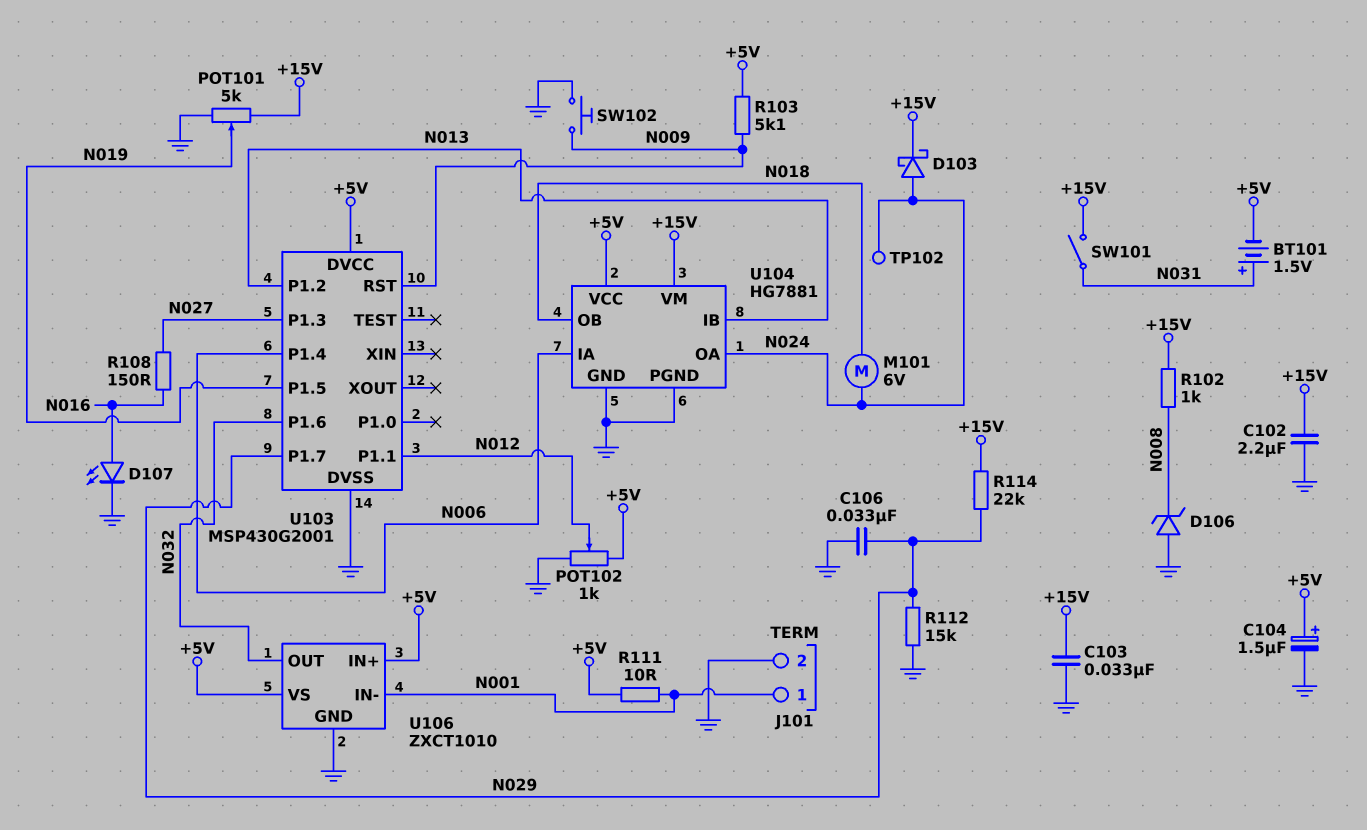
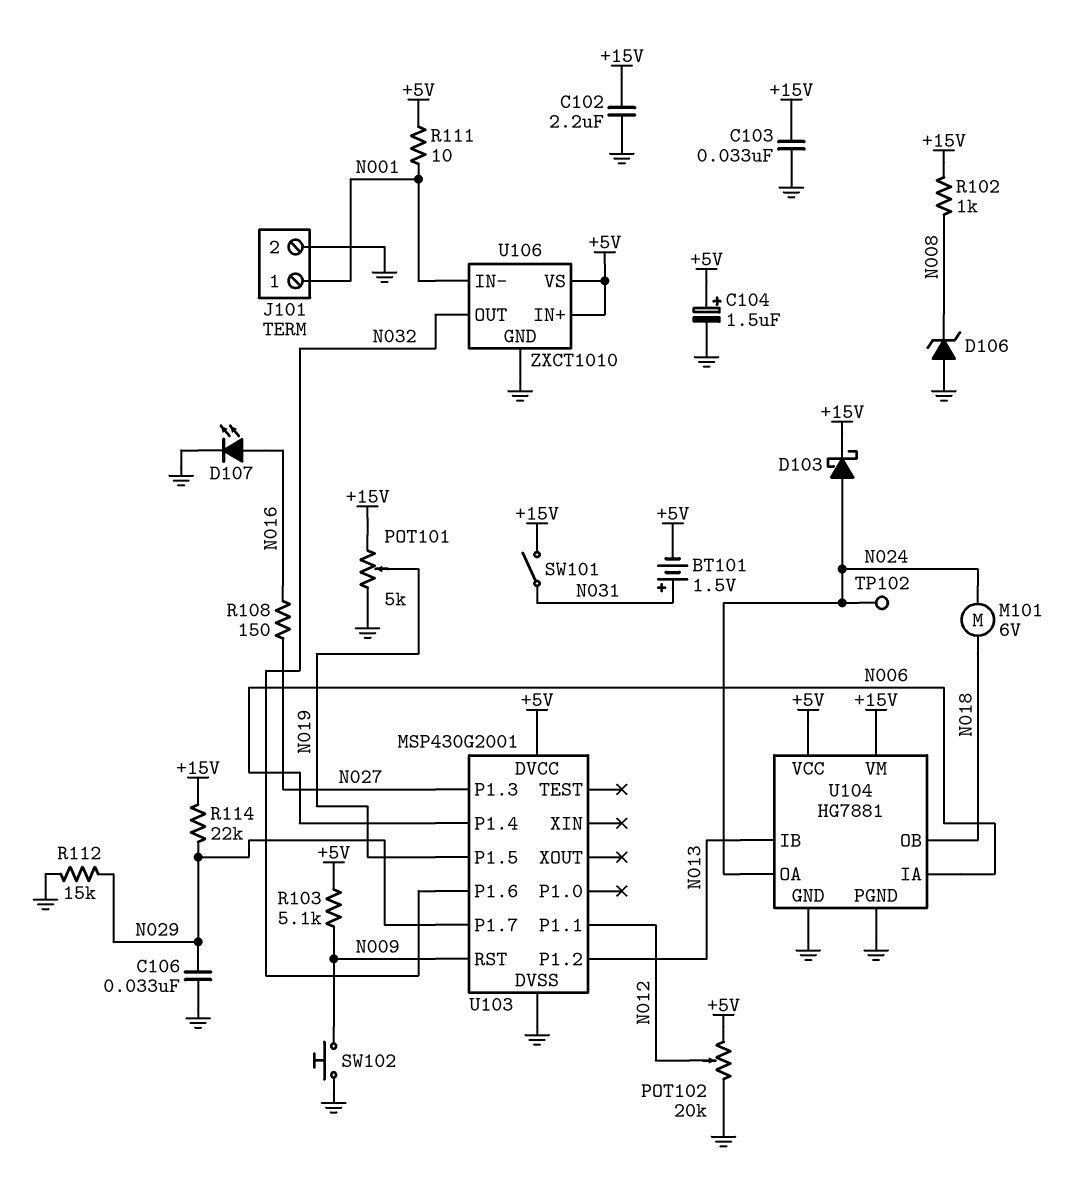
POT102: 1k (+5V, GND, wiper N012) -> 20k (+5V, GND, wiper N012)

